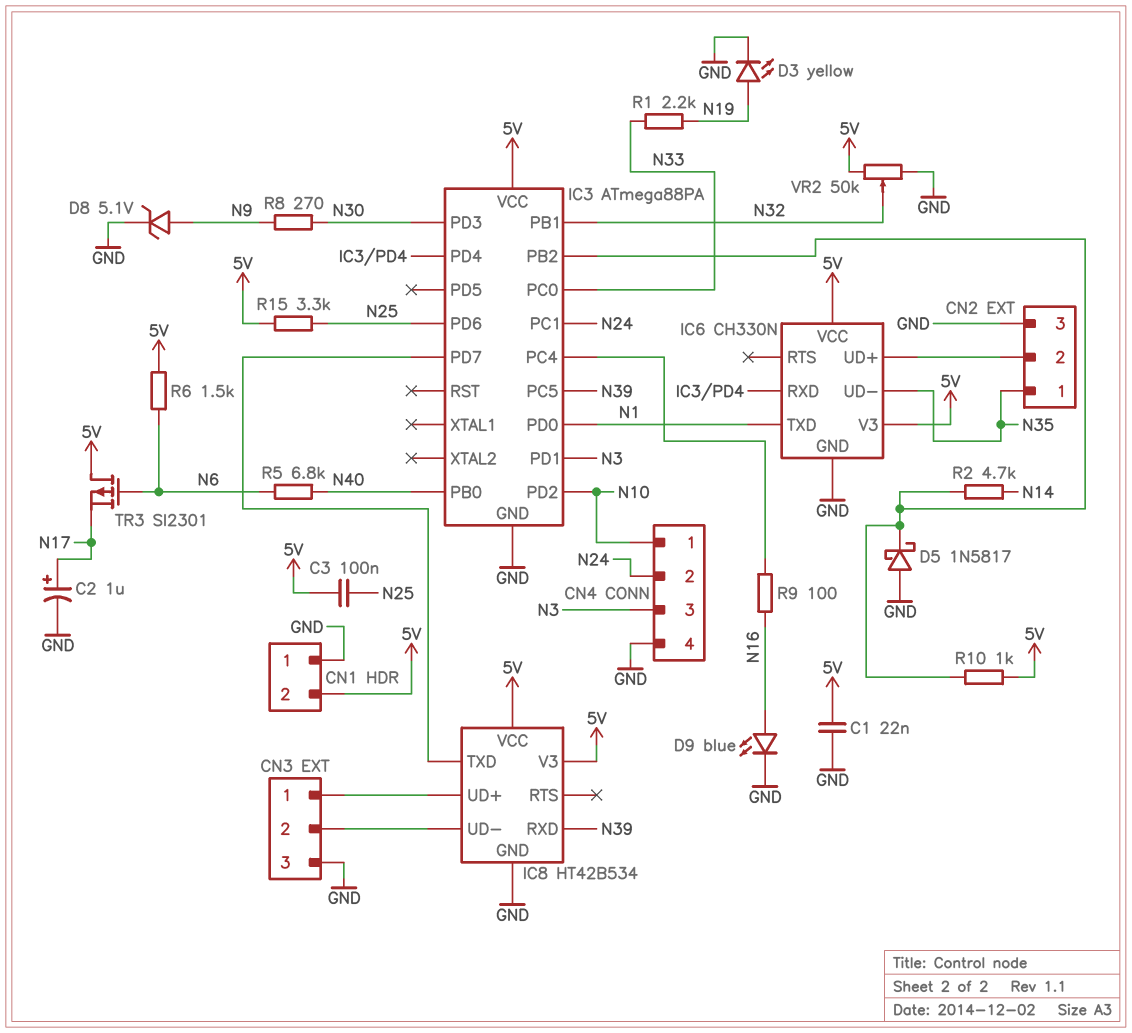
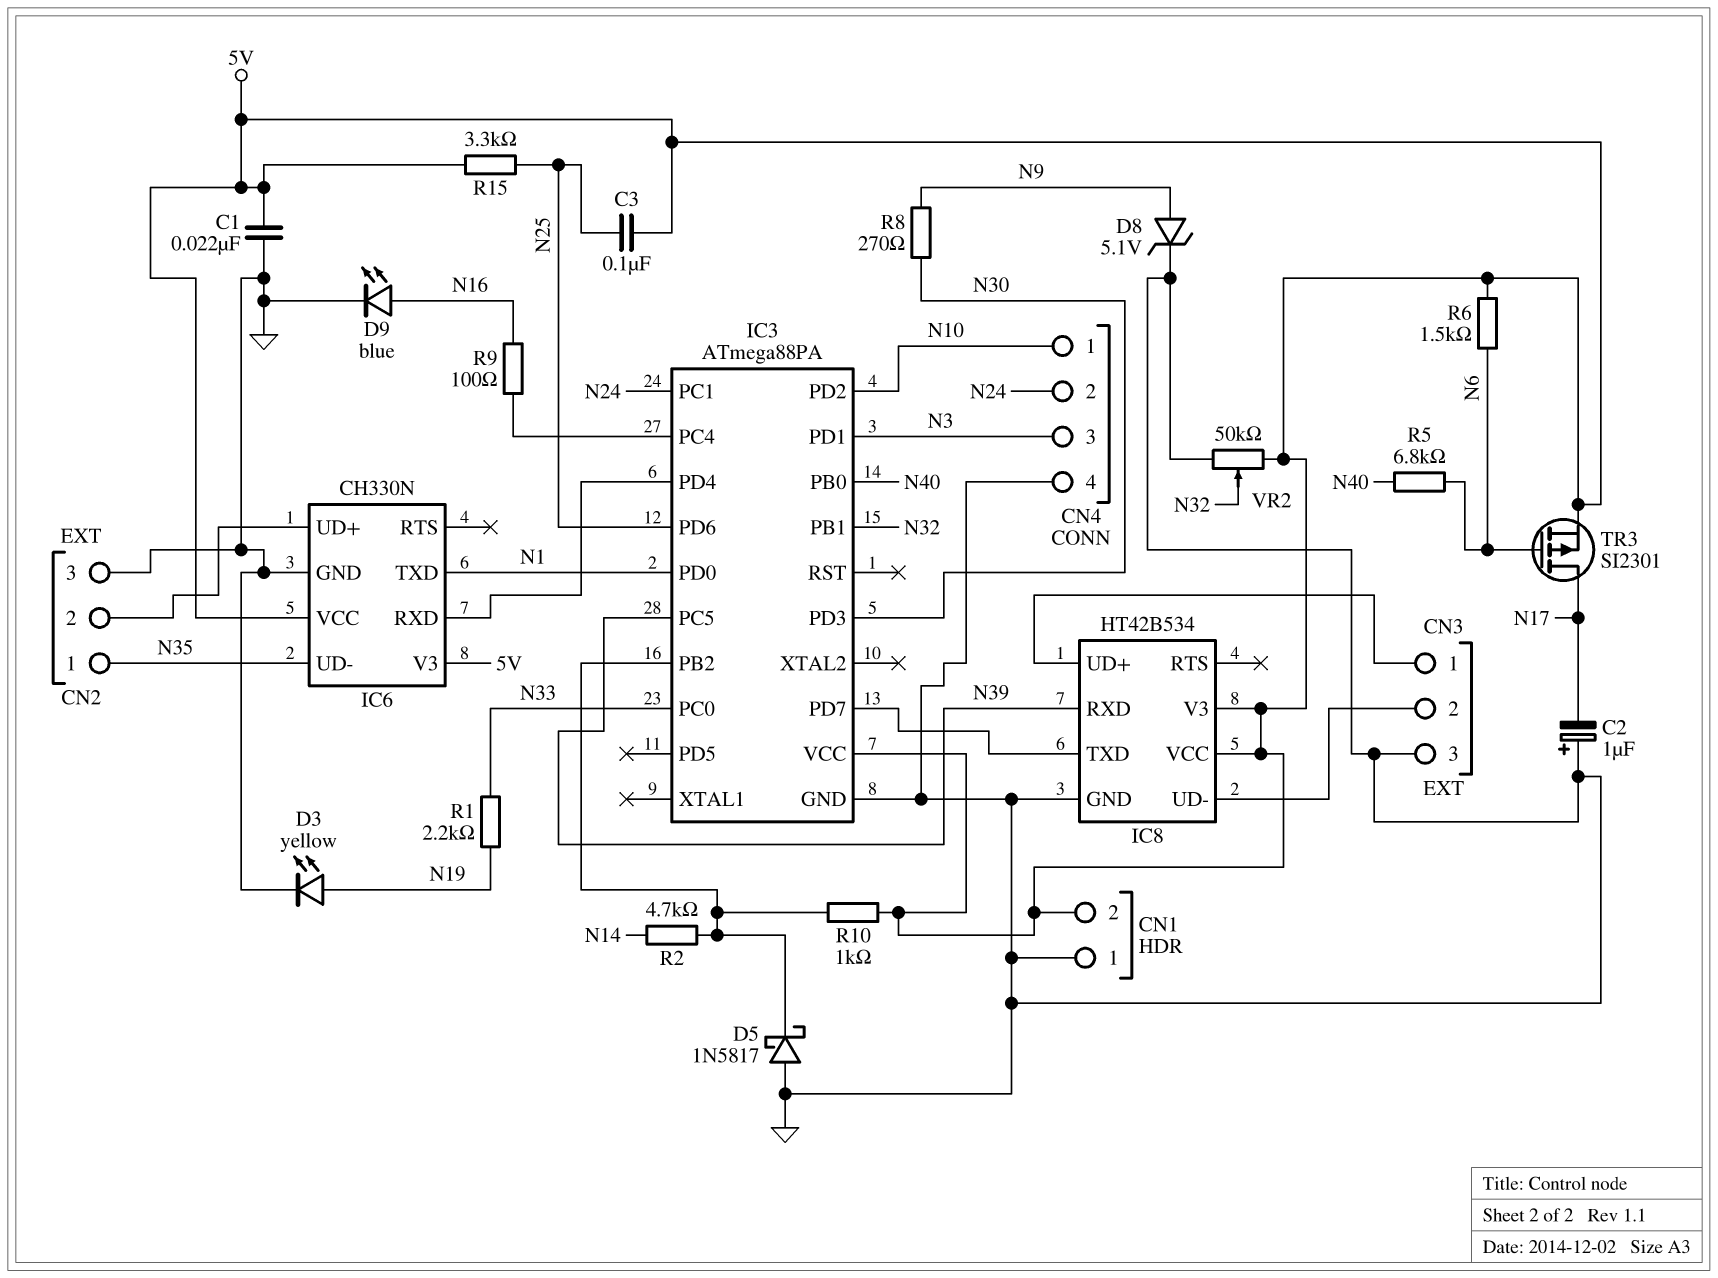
C2: 1uF (plus N17, minus GND) -> 1uF (plus GND, minus N17)
TR3: PMOS SI2301 (G N6, D 5V, S N17) -> PMOS SI2301 (G N6, D N17, S 5V)

